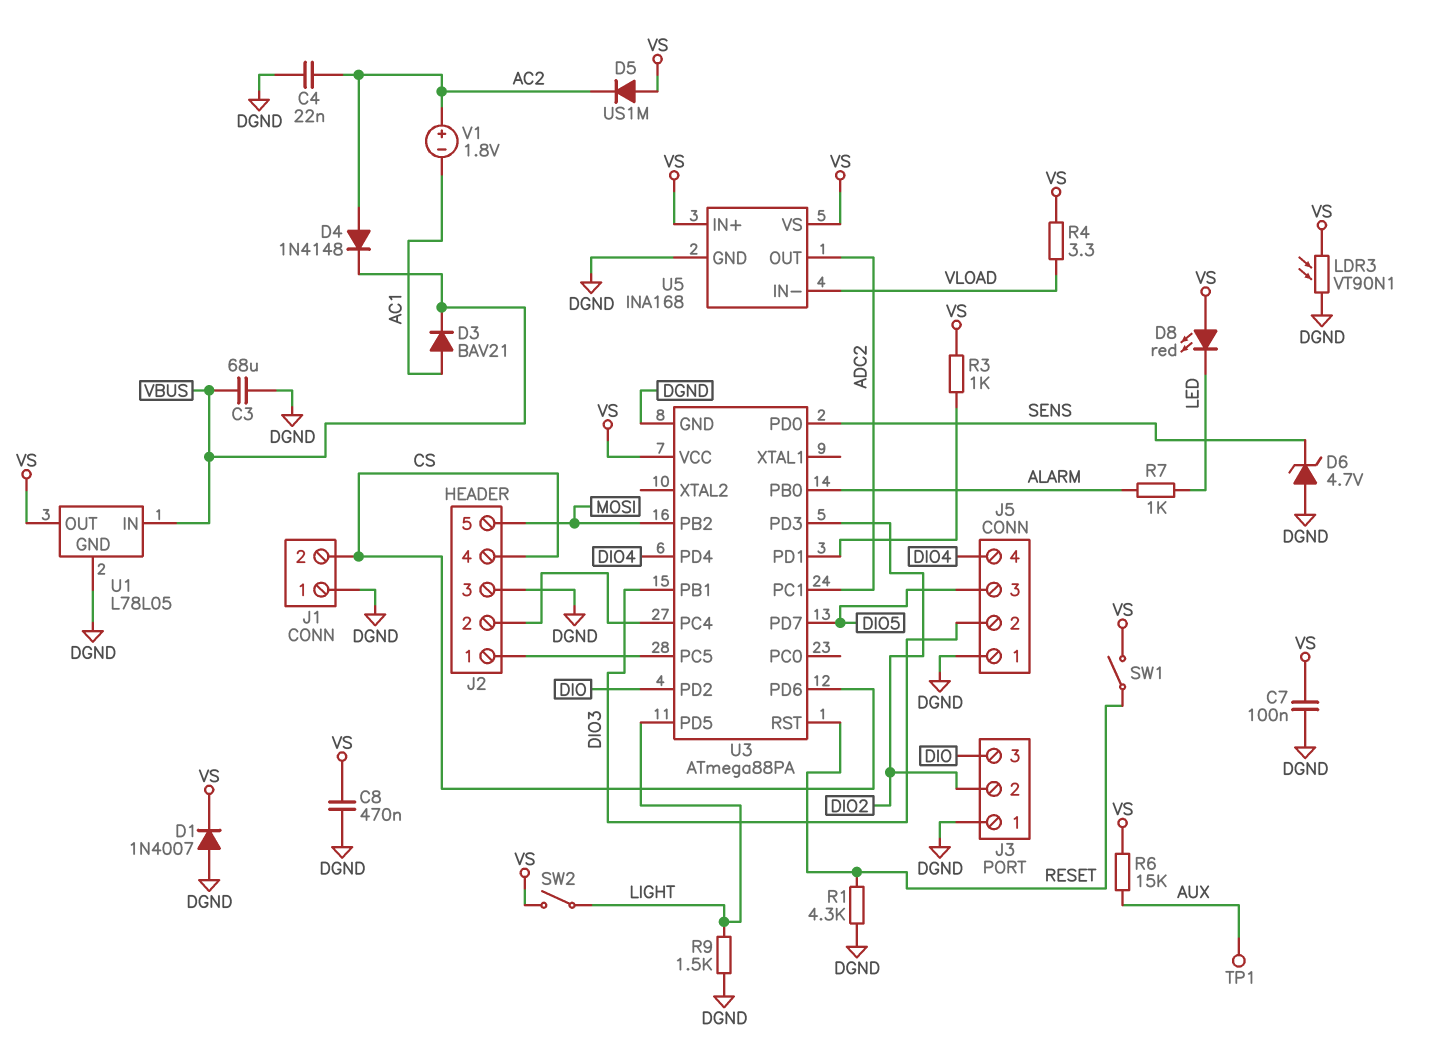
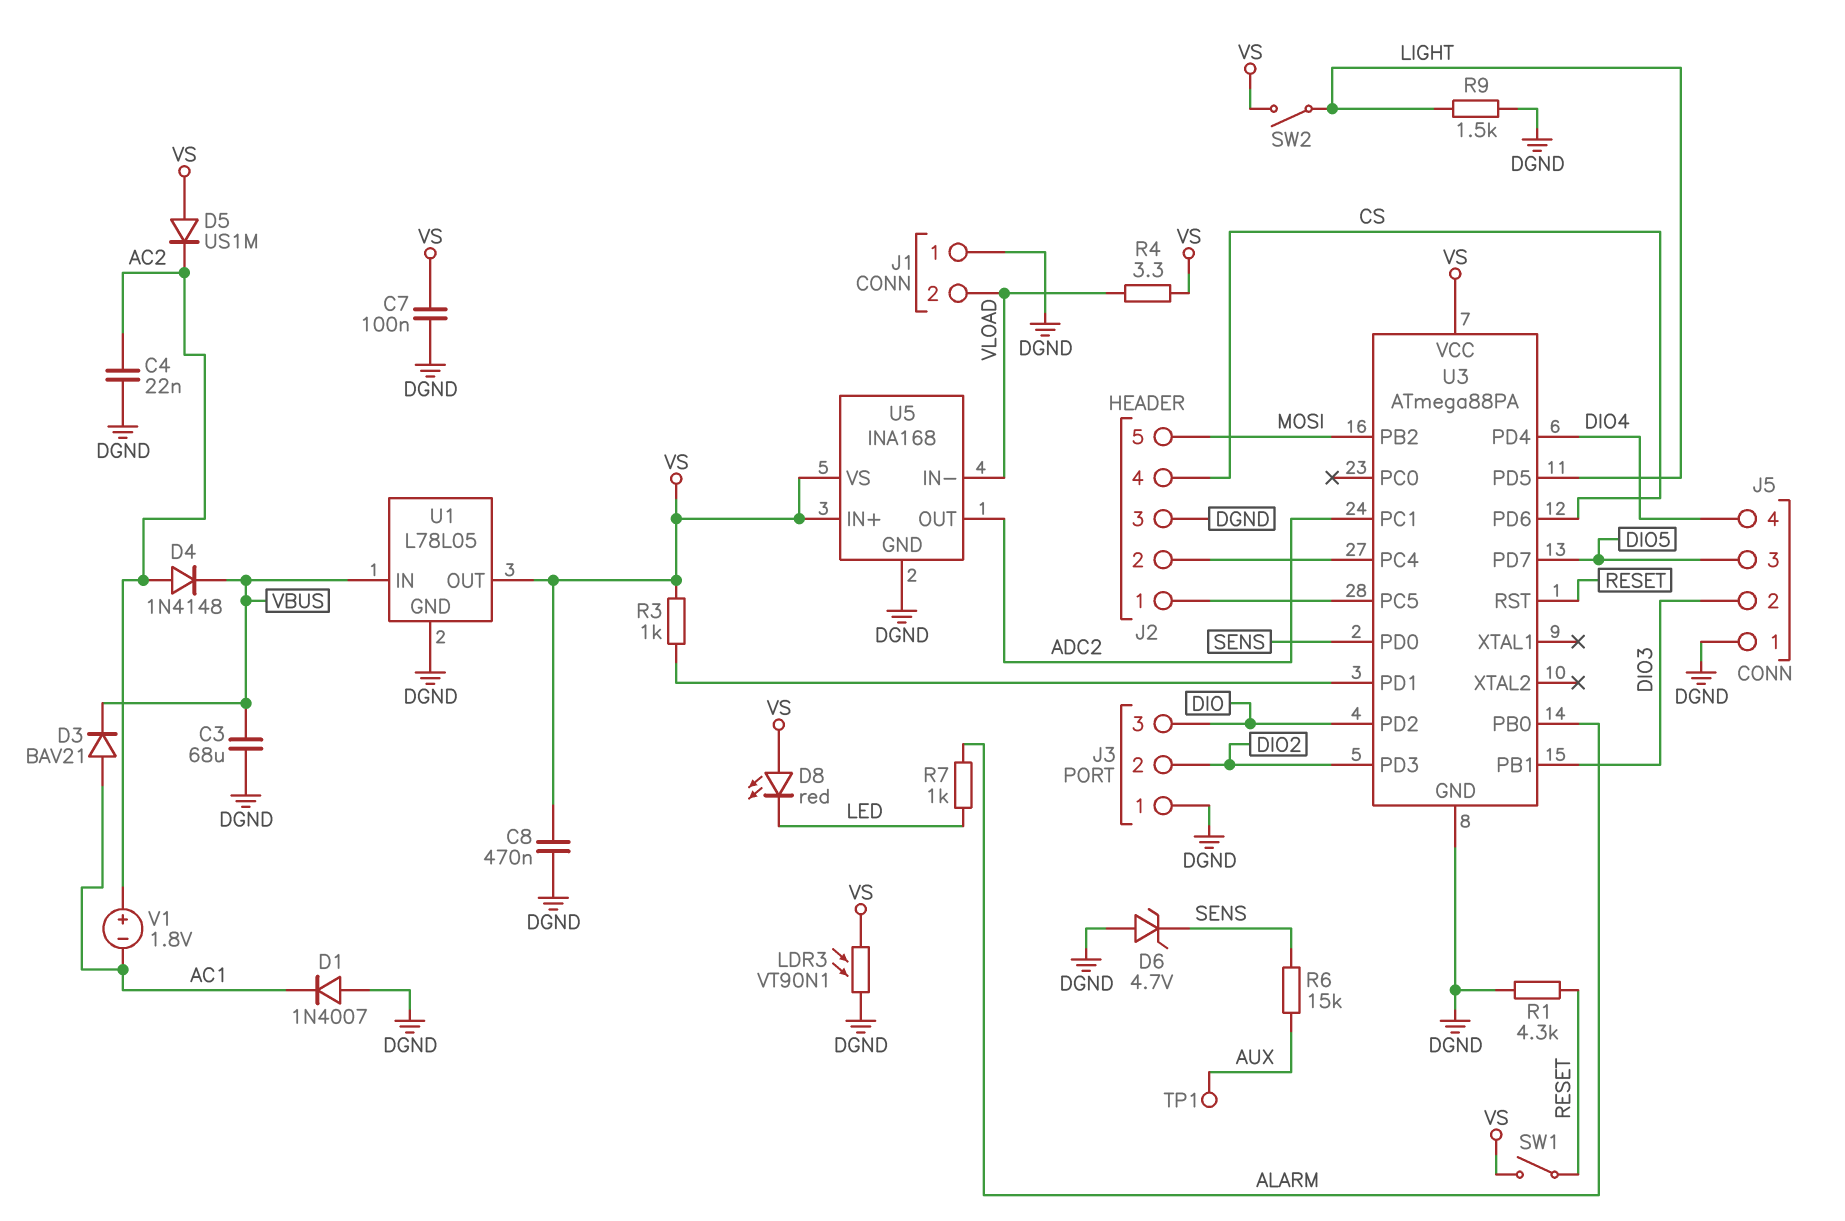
D1: diode 1N4007 (A DGND, K VS) -> diode 1N4007 (A DGND, K AC1)
J1 pin 2: CS -> VLOAD
R6: 15k (AUX, VS) -> 15k (AUX, SENS)

